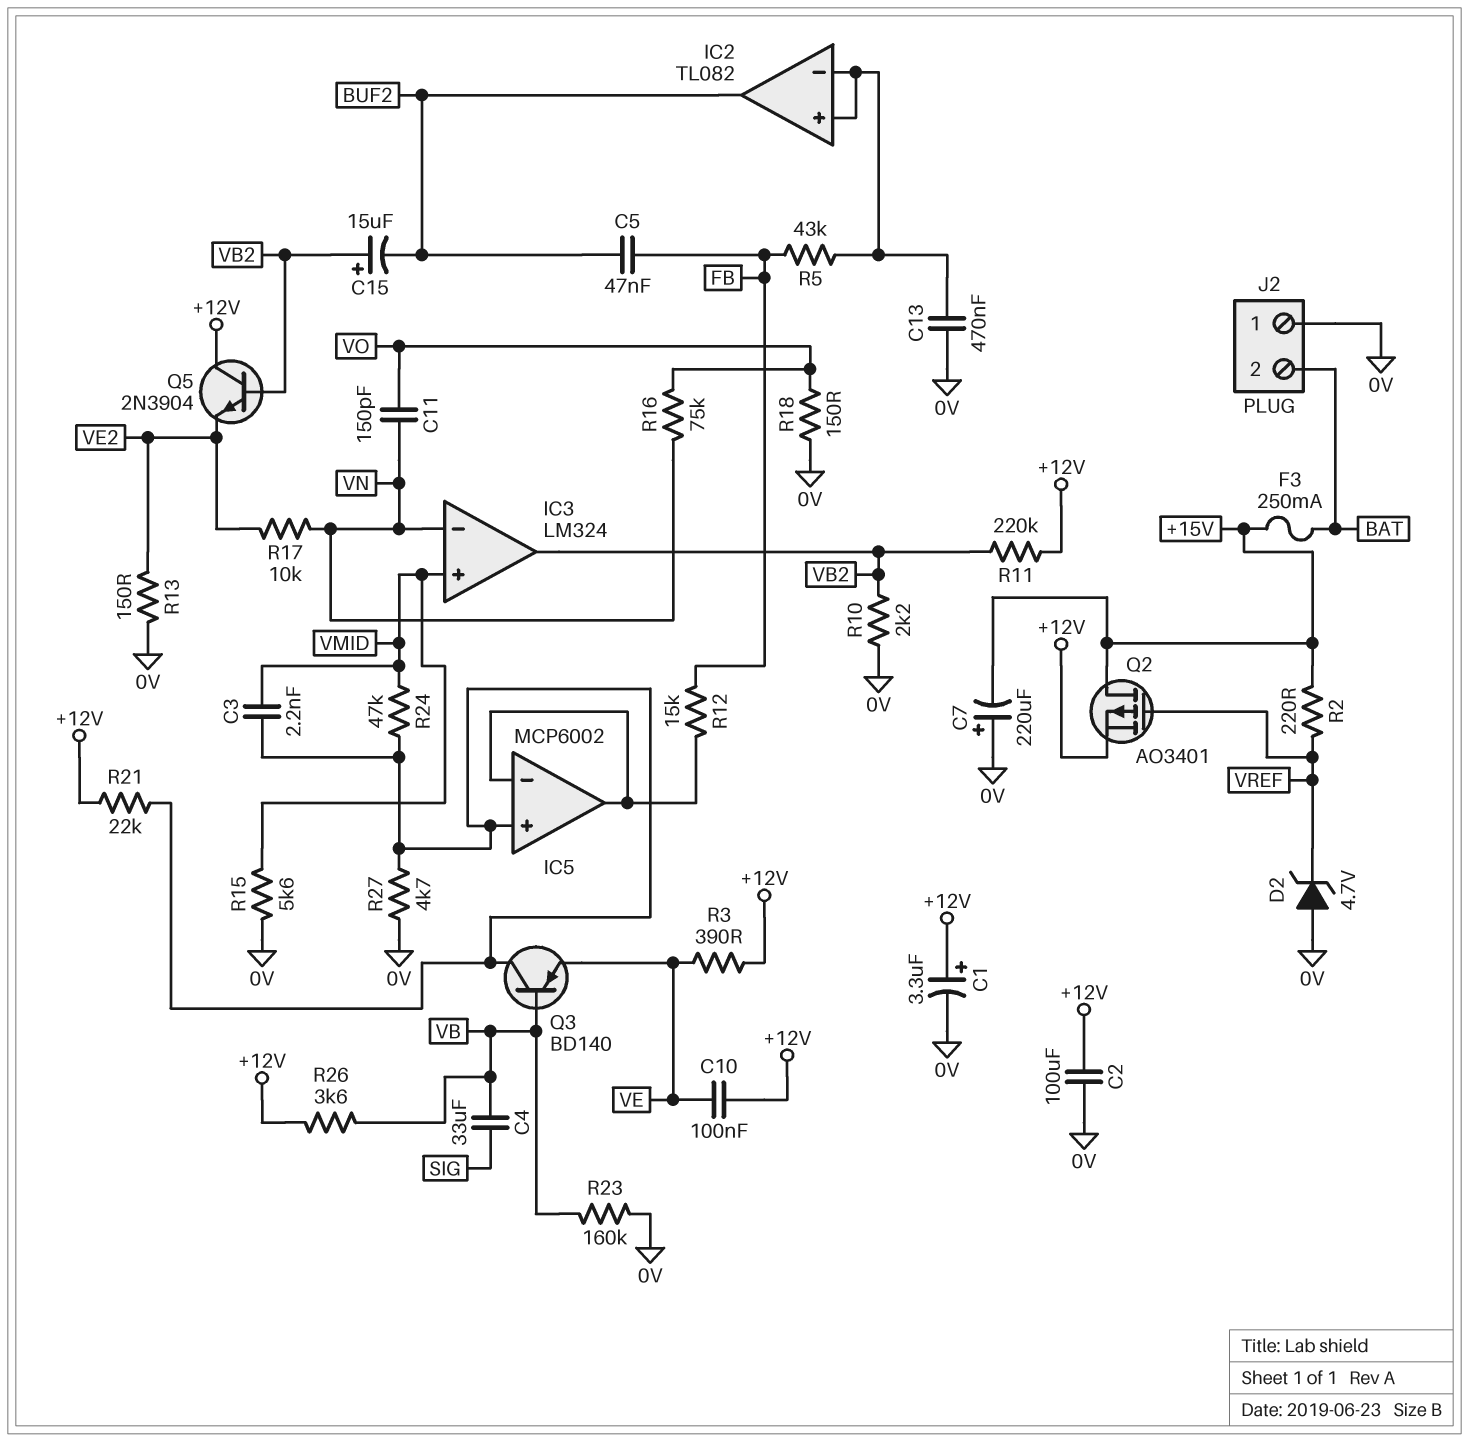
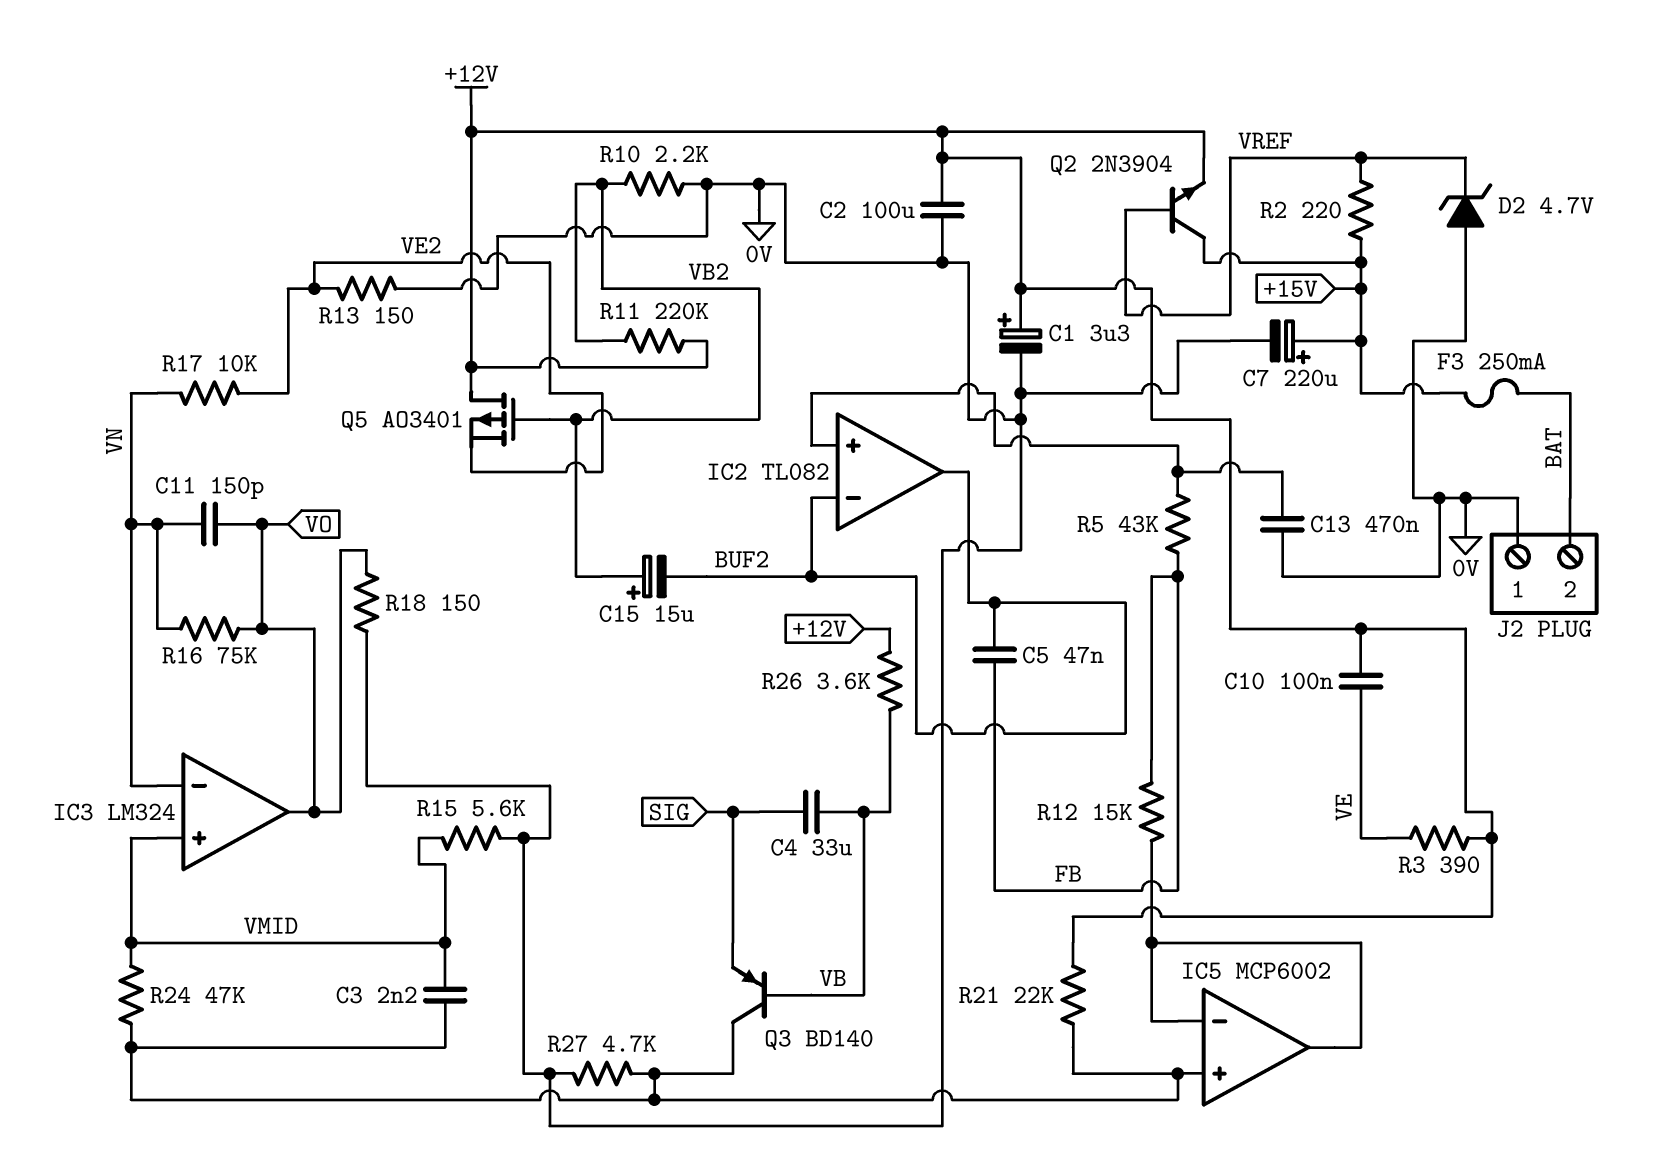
C7: 220uF (plus 0V, minus +15V) -> 220uF (plus +15V, minus 0V)
IC2 pin in-: IC2/in+ -> BUF2
IC3 pin out: VB2 -> VO
Q2: PMOS AO3401 (G VREF, D +15V, S +12V) -> NPN 2N3904 (B VREF, C +15V, E +12V)
Q3: PNP BD140 (B VB, C IC5/in+, E VE) -> PNP BD140 (B VB, C IC5/in+, E SIG)
Q5: NPN 2N3904 (B VB2, C +12V, E VE2) -> PMOS AO3401 (G VB2, D +12V, S VE2)
R23: 160k (0V, VB) -> none

